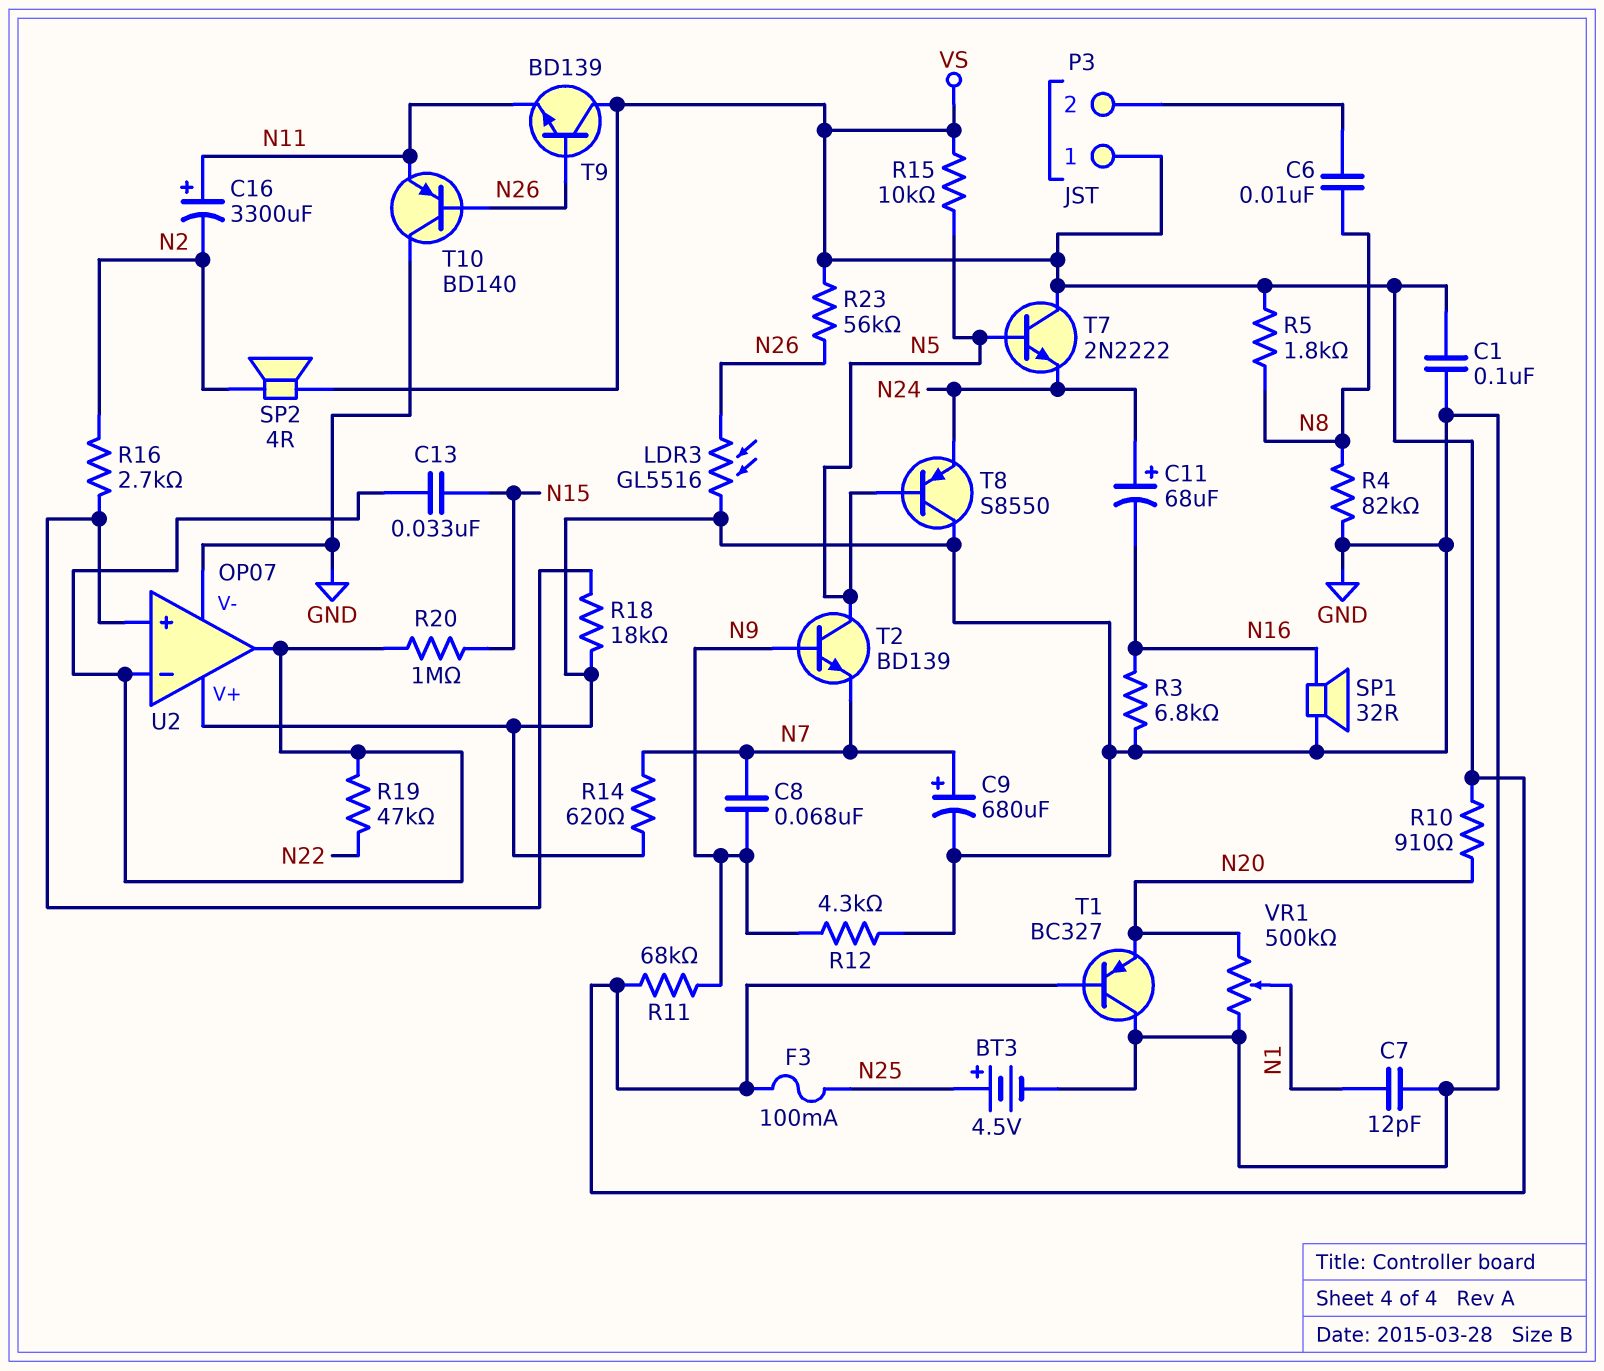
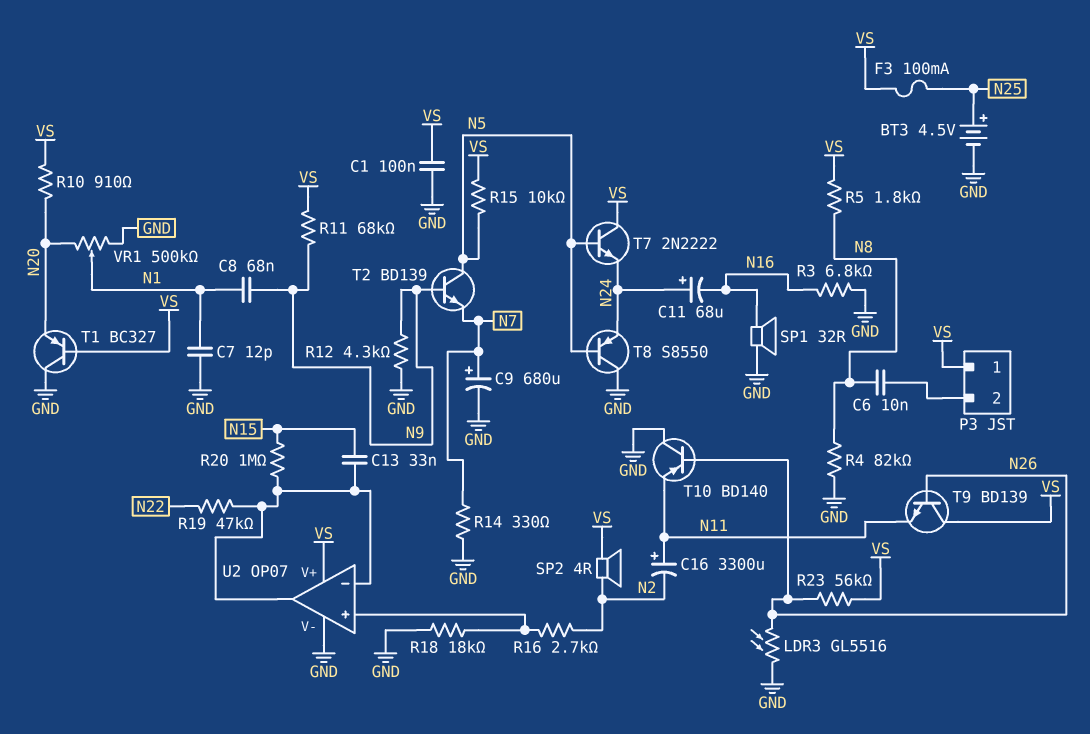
C8: 68nF (N7, N9) -> 68nF (N1, N9)
R14: 620 (GND, N7) -> 330 (GND, N7)
U2 pin V+: GND -> VS

